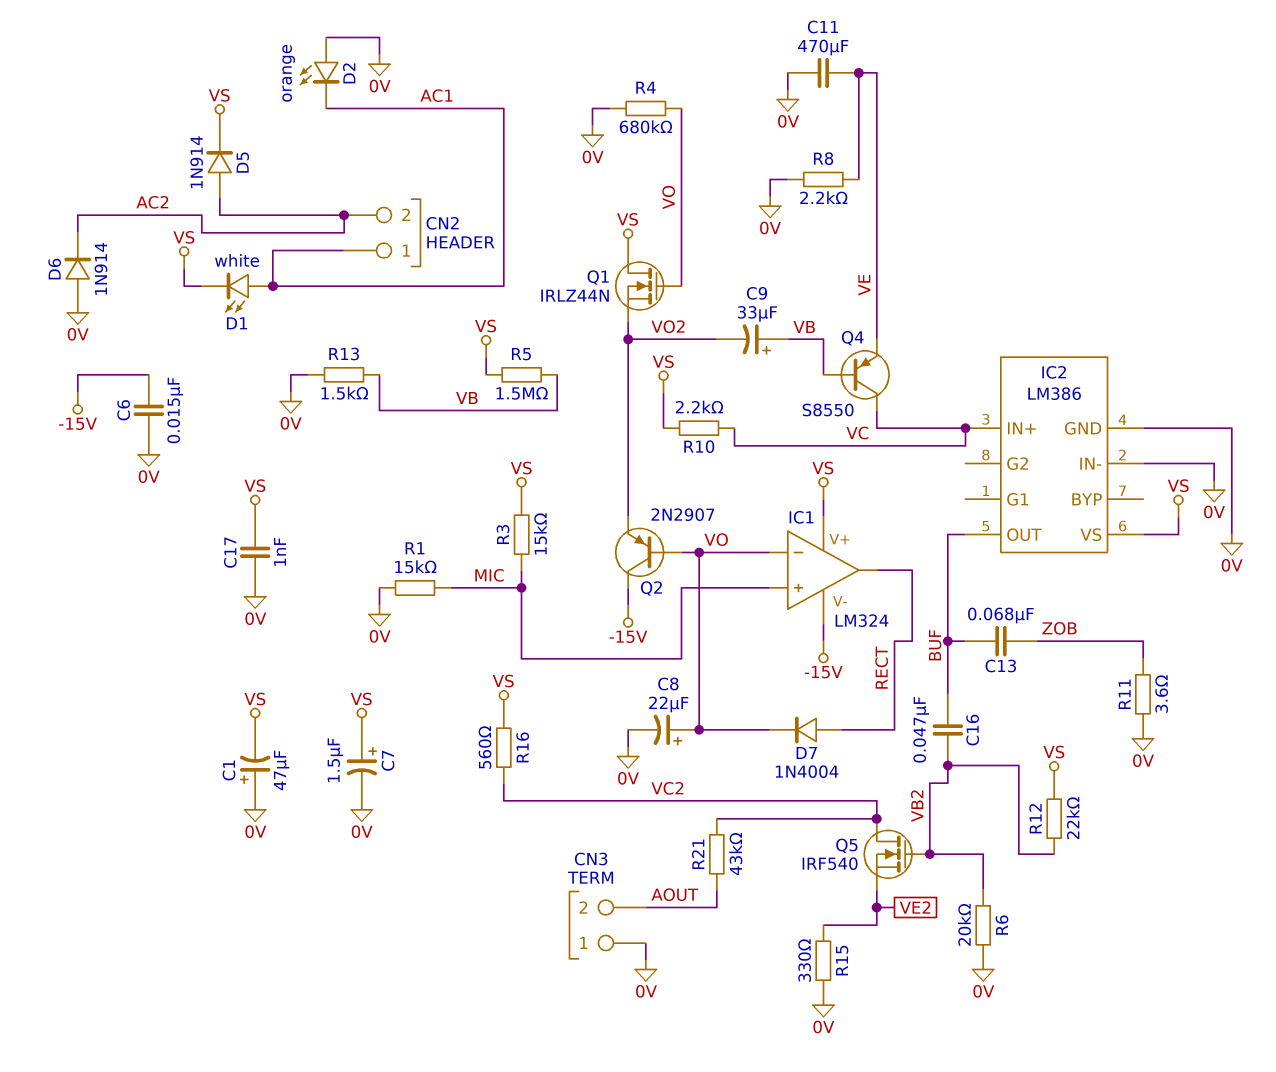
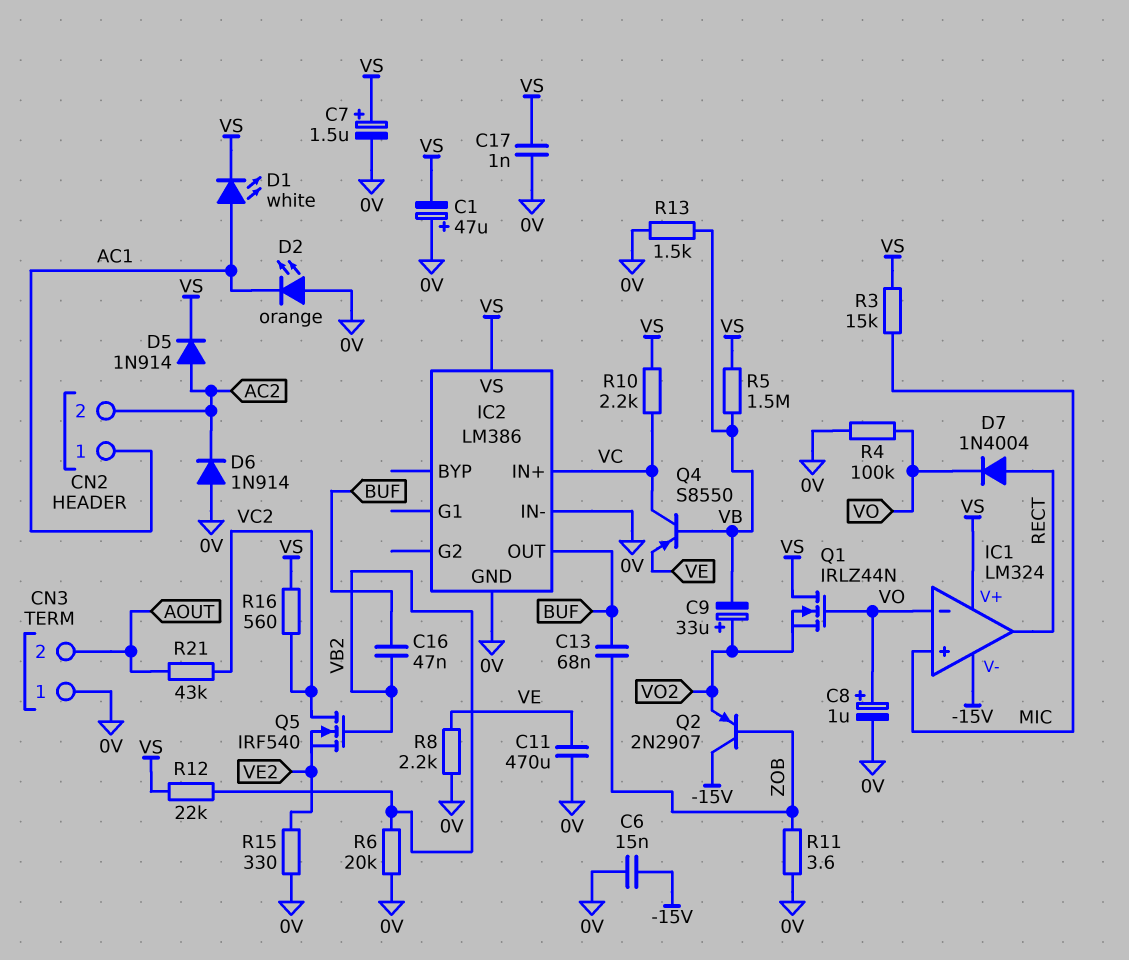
C8: 22uF (plus VO, minus 0V) -> 1uF (plus VO, minus 0V)
C9: 33uF (plus VB, minus VO2) -> 33uF (plus VO2, minus VB)
Q2: PNP 2N2907 (B VO, C -15V, E VO2) -> PNP 2N2907 (B ZOB, C -15V, E VO2)
R1: 15k (0V, MIC) -> none
R4: 680k (0V, VO) -> 100k (0V, VO)

